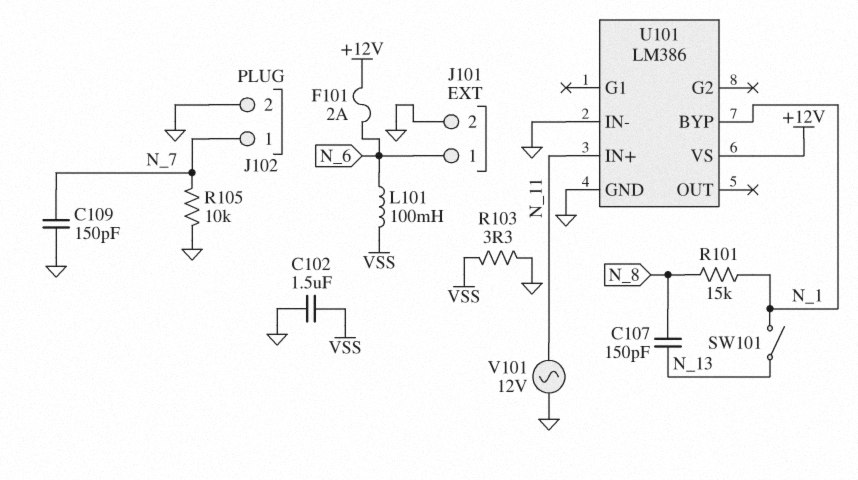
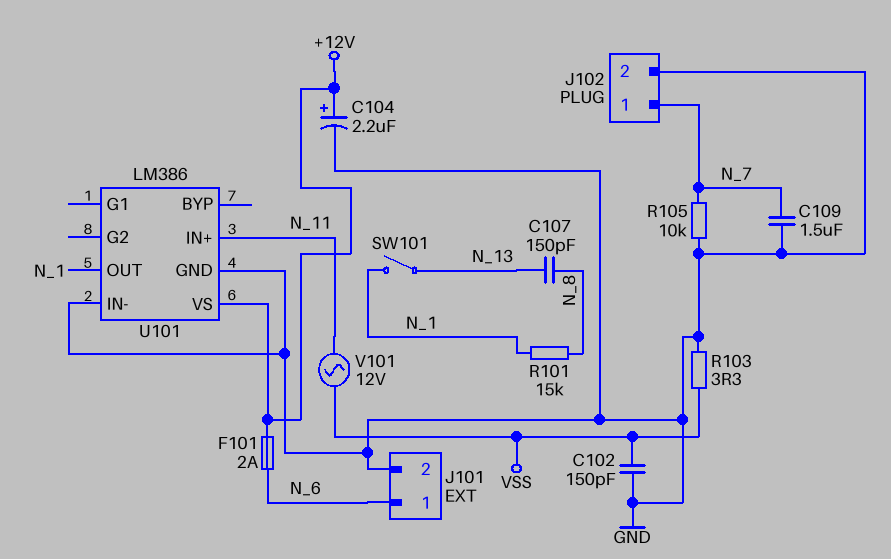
C102: 1.5uF (GND, VSS) -> 150pF (GND, VSS)
C104: none -> 2.2uF (plus +12V, minus GND)
C109: 150pF (GND, N_7) -> 1.5uF (GND, N_7)
L101: 100mH (N_6, VSS) -> none
U101 pin BYP: N_1 -> none
U101 pin OUT: none -> N_1
V101: AC 12V (GND, N_11) -> AC 12V (N_11, VSS)

